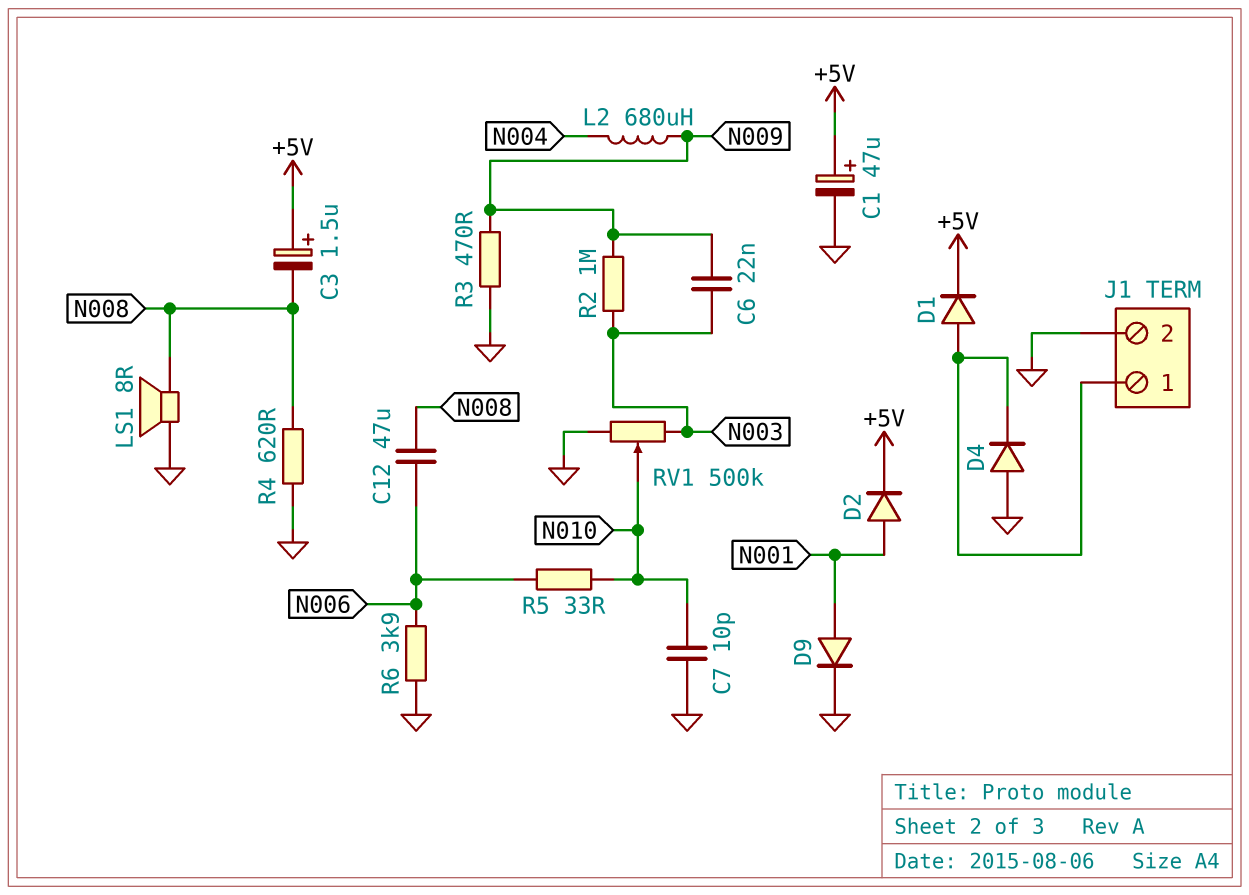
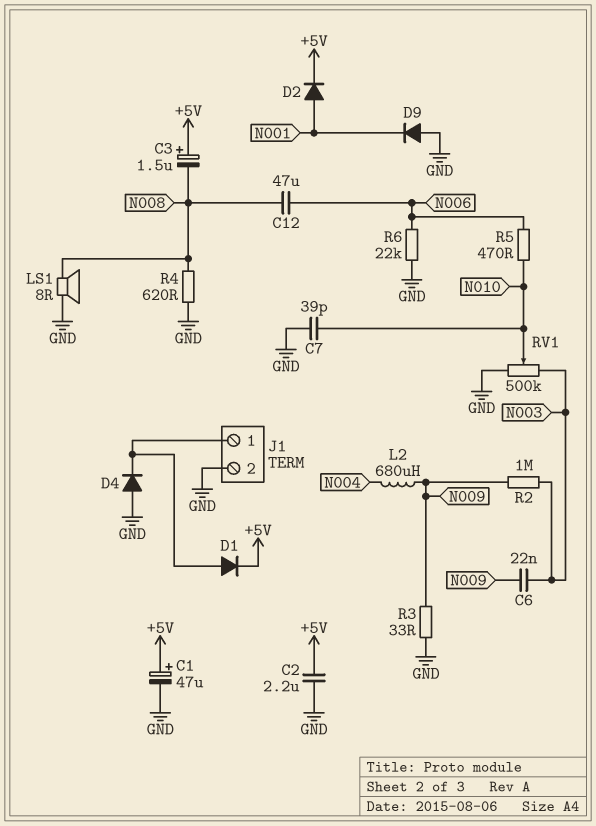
C2: none -> 2.2uF (+5V, GND)
C7: 10pF (GND, N010) -> 39pF (GND, N010)
D9: diode (A N001, K GND) -> diode (A GND, K N001)
R3: 470 (GND, N009) -> 33 (GND, N009)
R5: 33 (N006, N010) -> 470 (N006, N010)
R6: 3.9k (GND, N006) -> 22k (GND, N006)

